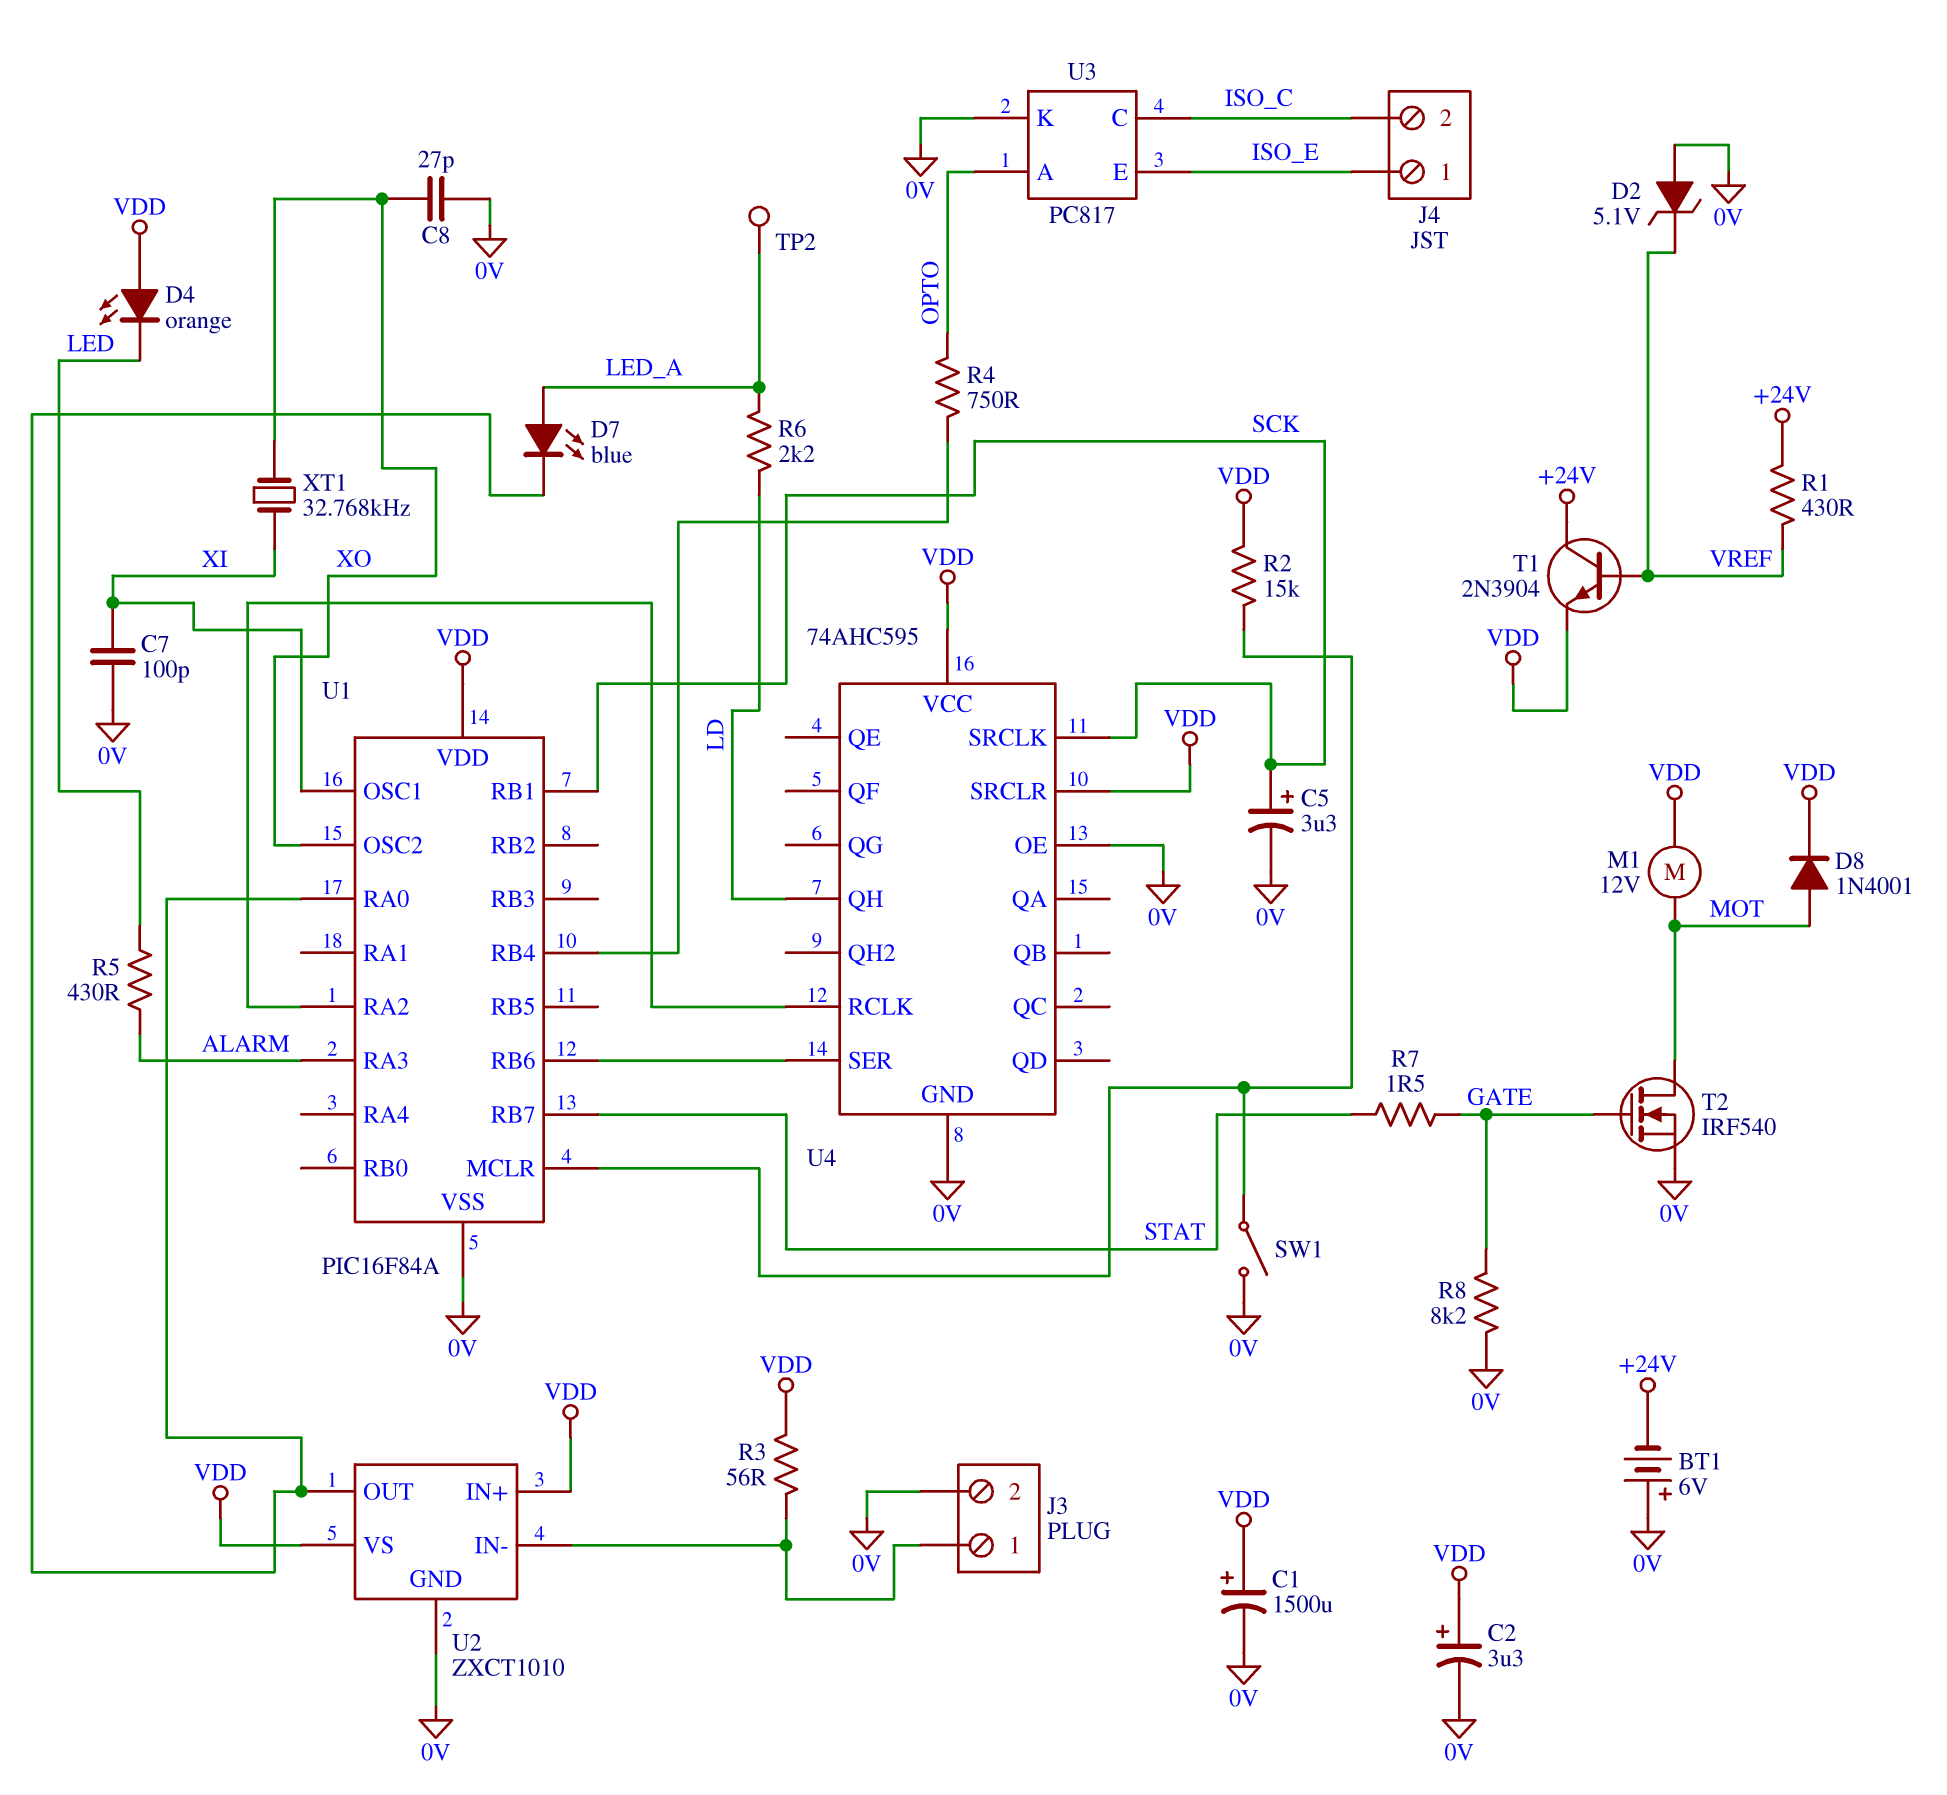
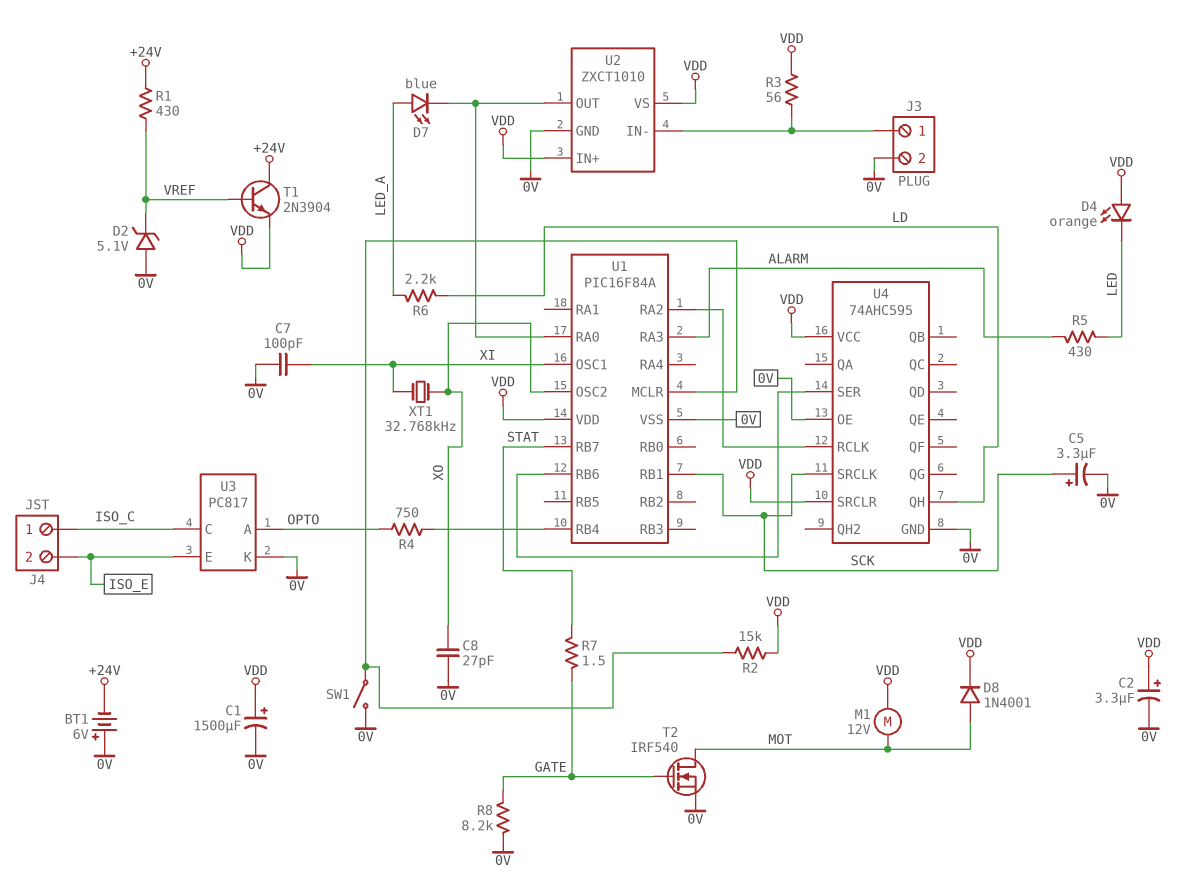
J4 pin 1: ISO_E -> ISO_C
J4 pin 2: ISO_C -> ISO_E
TP2: test point (LED_A) -> none

